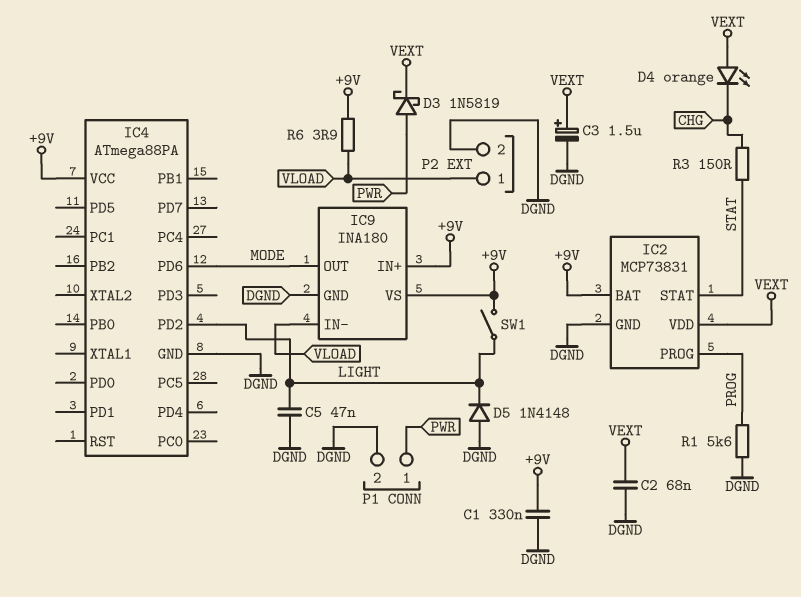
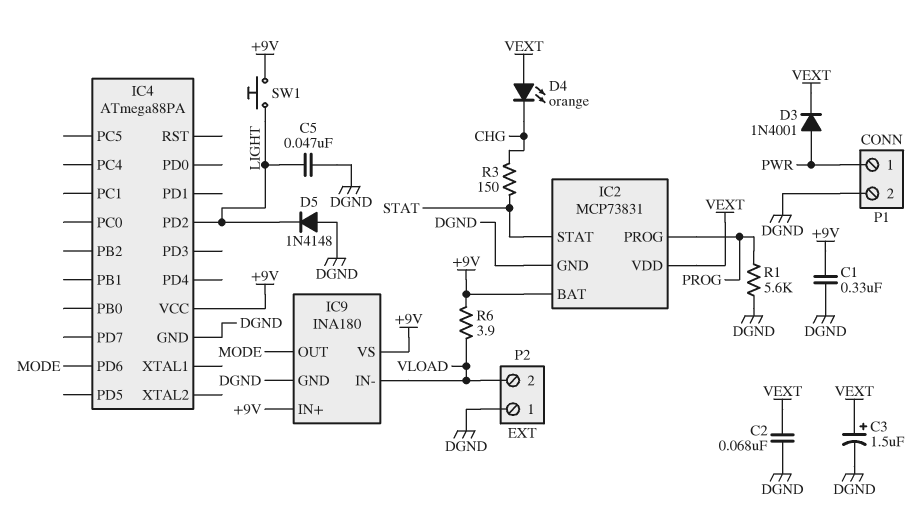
D3: schottky 1N5819 (A PWR, K VEXT) -> diode 1N4001 (A PWR, K VEXT)
P2 pin 1: VLOAD -> DGND
P2 pin 2: DGND -> VLOAD
SW1: switch (+9V, LIGHT) -> button (+9V, LIGHT)

